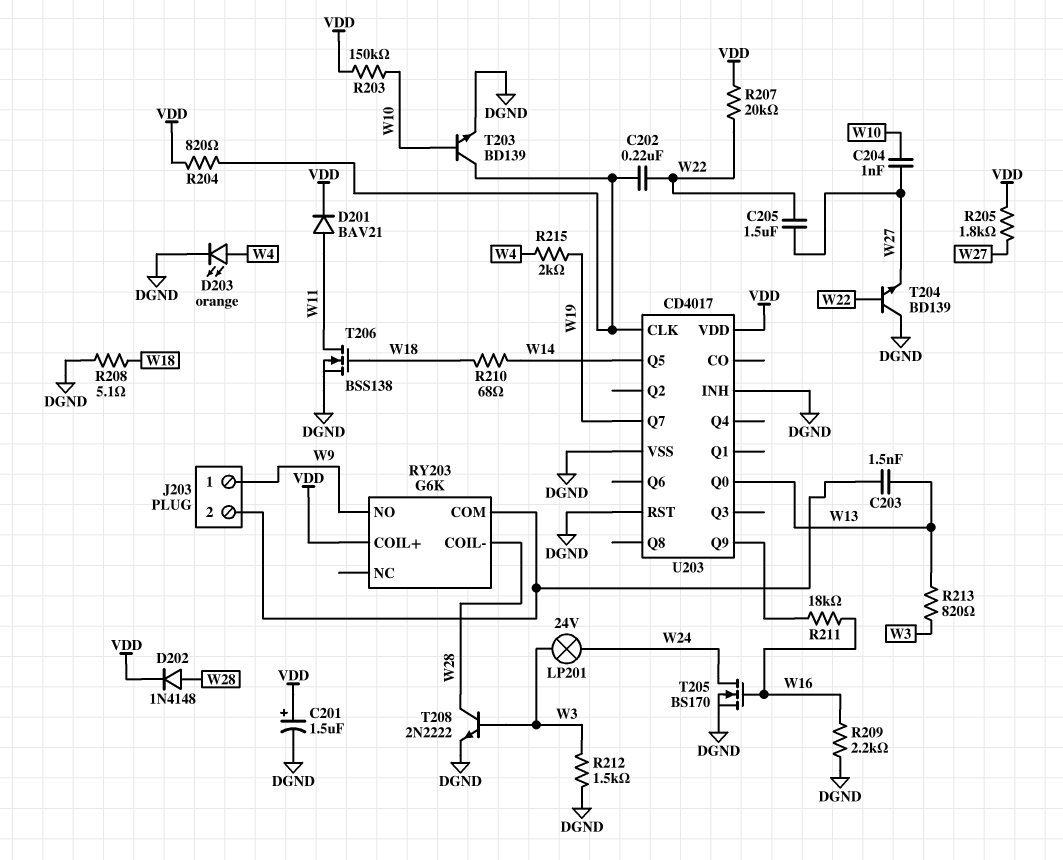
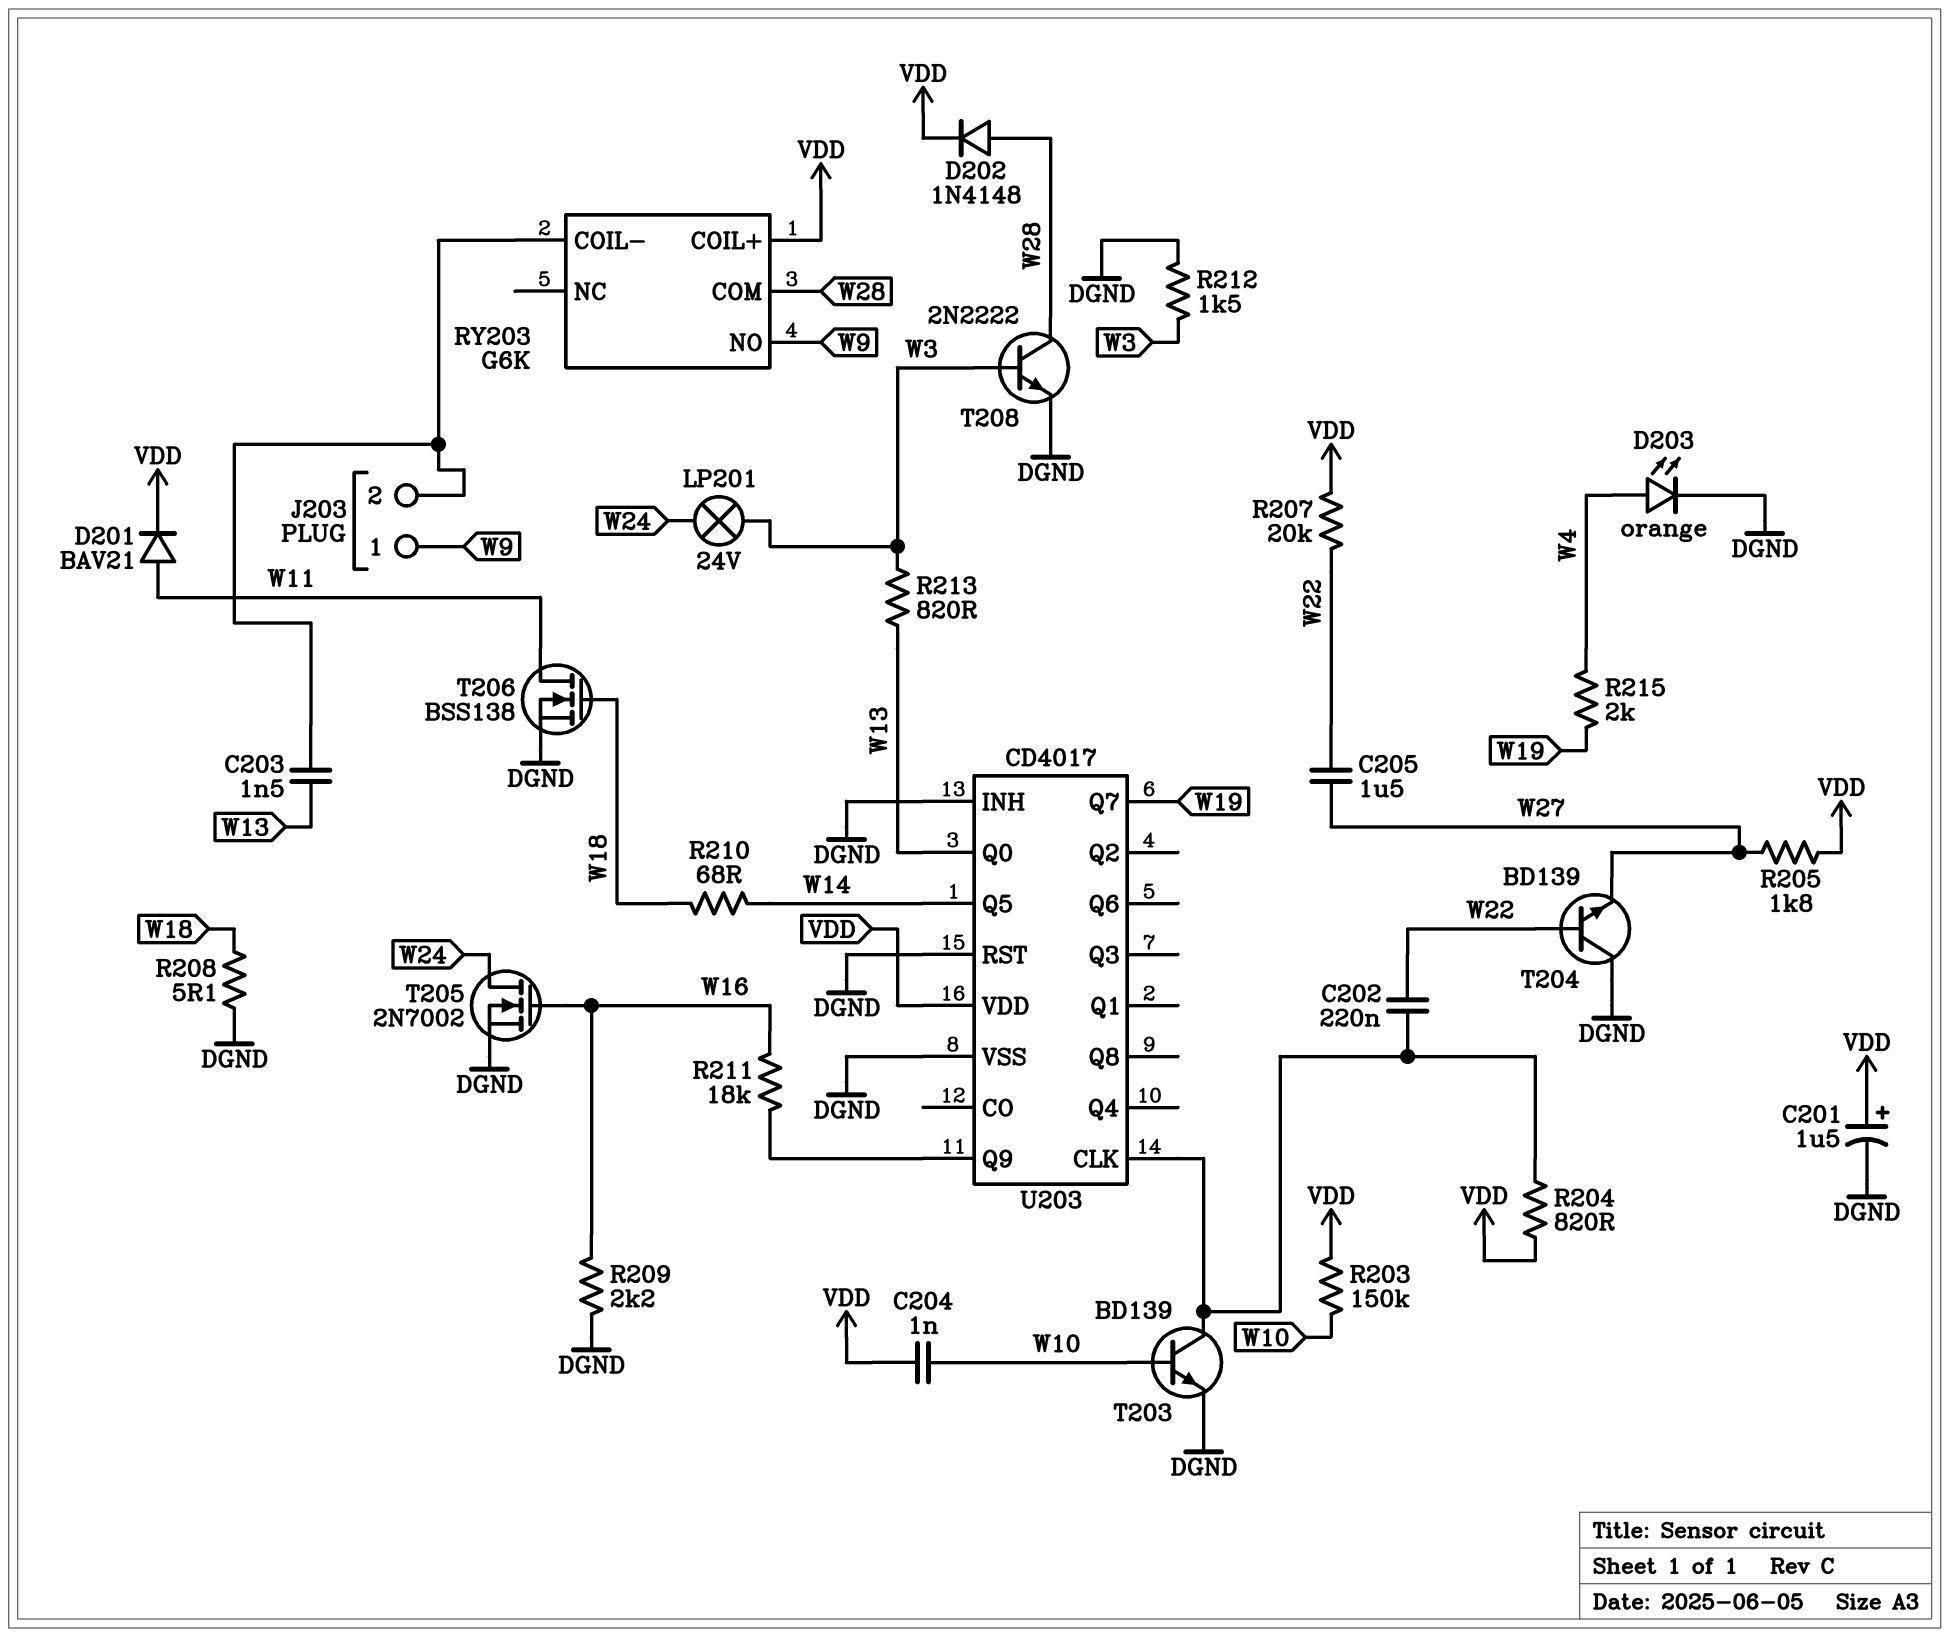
C204: 1nF (W10, W27) -> 1nF (VDD, W10)
RY203 pin COIL-: W28 -> J203/2
RY203 pin COM: J203/2 -> W28
T205: NMOS BS170 (G W16, D W24, S DGND) -> NMOS 2N7002 (G W16, D W24, S DGND)

